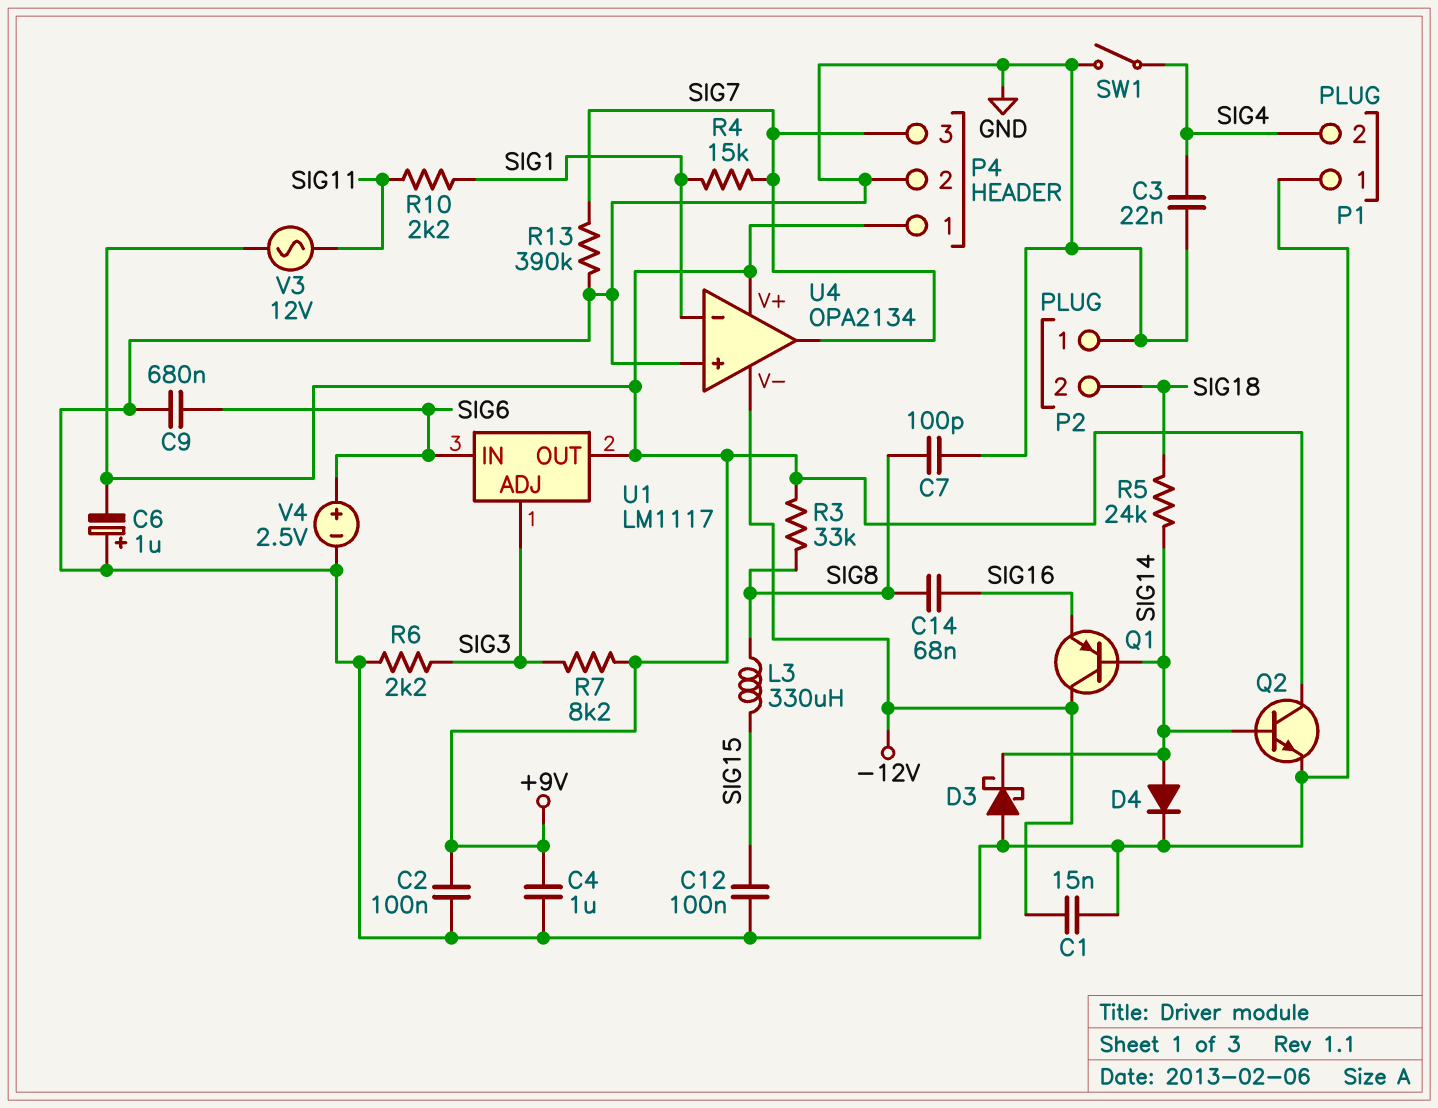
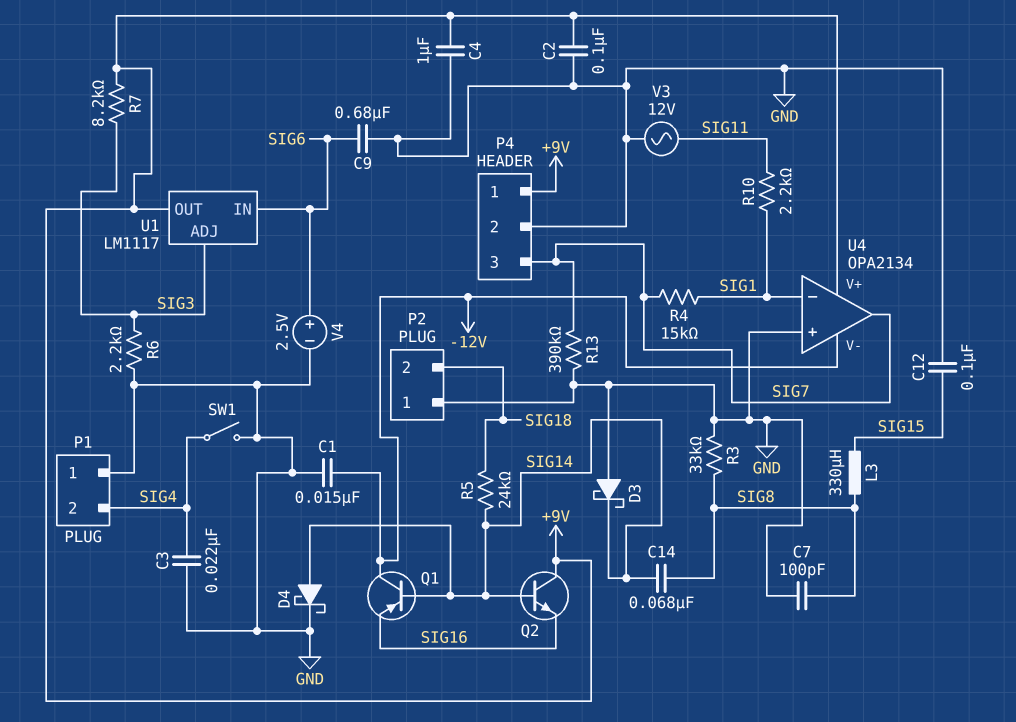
C6: 1uF (plus GND, minus +9V) -> none
C14: 68nF (SIG8, SIG16) -> 68nF (SIG8, SIG14)
D4: diode (A SIG14, K GND) -> schottky (A SIG14, K GND)
Q2: NPN (B SIG14, C +9V, E GND) -> NPN (B SIG14, C +9V, E SIG16)
R3: 33k (+9V, SIG8) -> 33k (GND, SIG8)
V3: AC 12V (+9V, SIG11) -> AC 12V (GND, SIG11)

